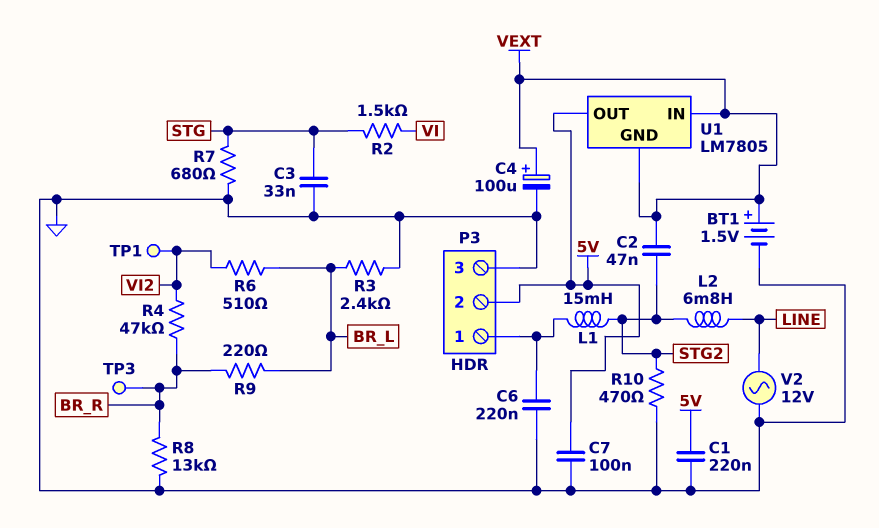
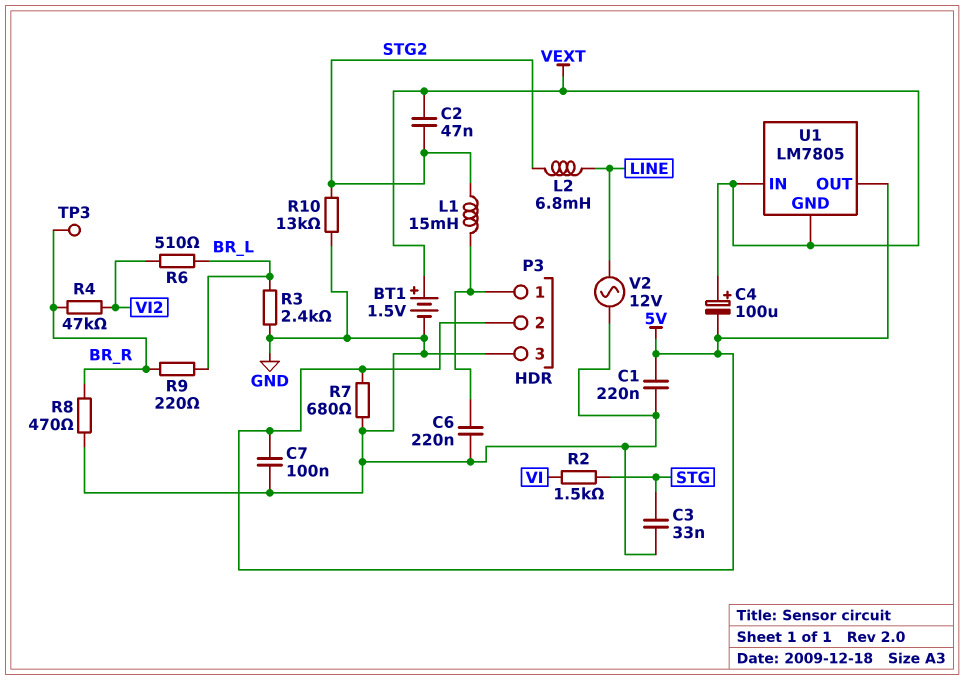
C4: 100uF (plus VEXT, minus GND) -> 100uF (plus VEXT, minus 5V)
R7: 680 (GND, STG) -> 680 (5V, GND)
R8: 13k (BR_R, GND) -> 470 (BR_R, GND)
R10: 470 (GND, STG2) -> 13k (GND, STG2)
TP1: test point (VI2) -> none

